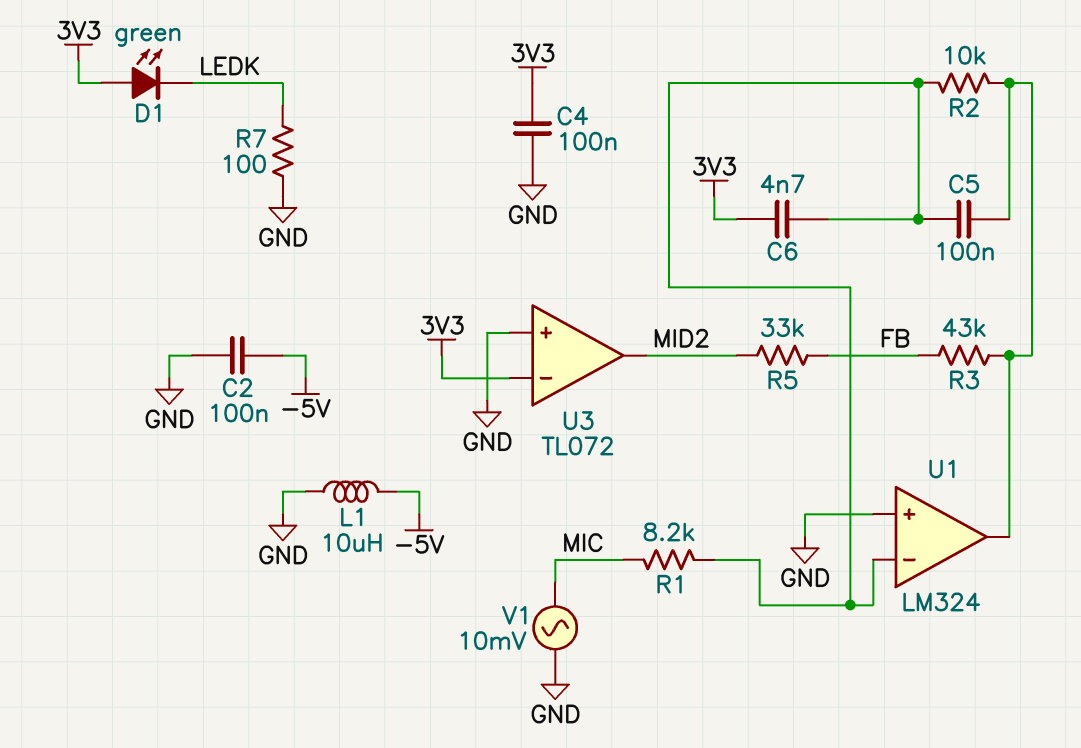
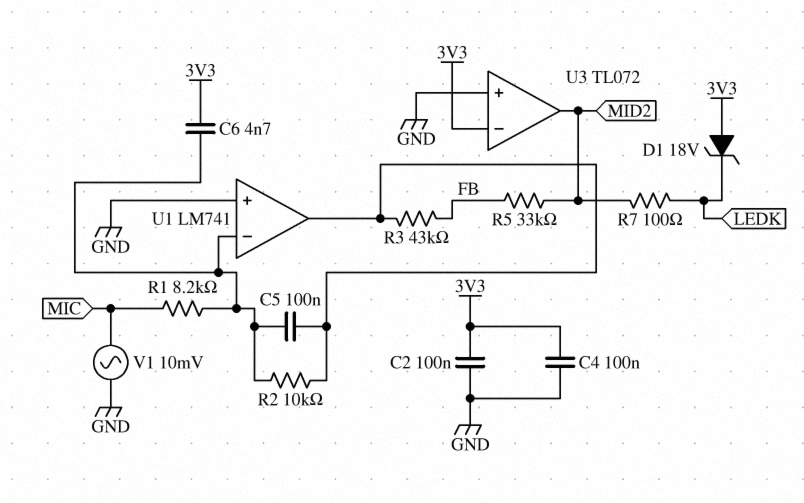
C2: 100nF (-5V, GND) -> 100nF (3V3, GND)
D1: LED green (A 3V3, K LEDK) -> zener 18V (A 3V3, K LEDK)
L1: 10uH (-5V, GND) -> none
R7: 100 (GND, LEDK) -> 100 (LEDK, MID2)
U1: LM324 -> LM741

